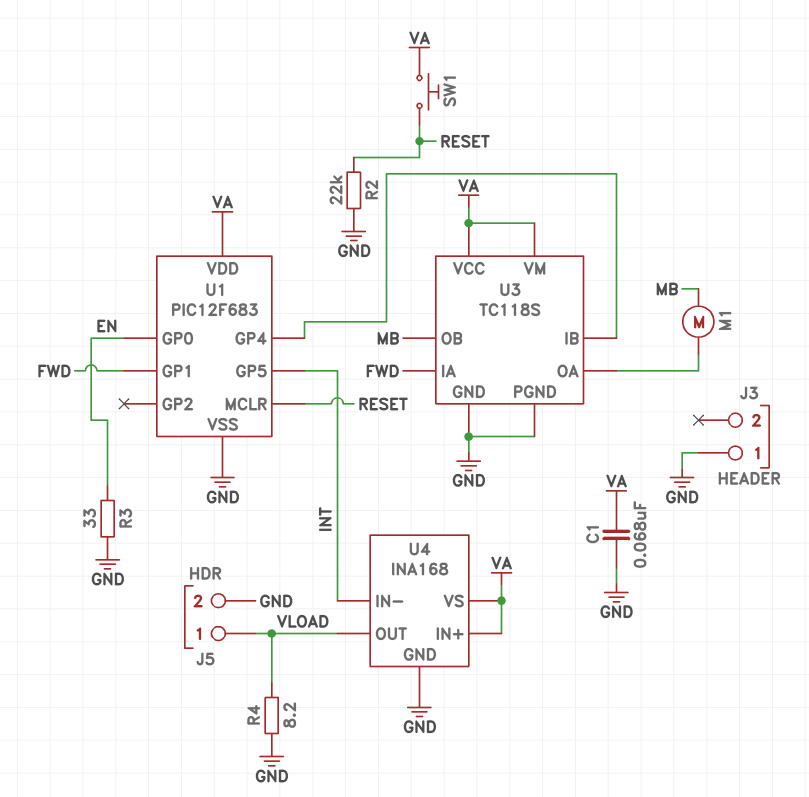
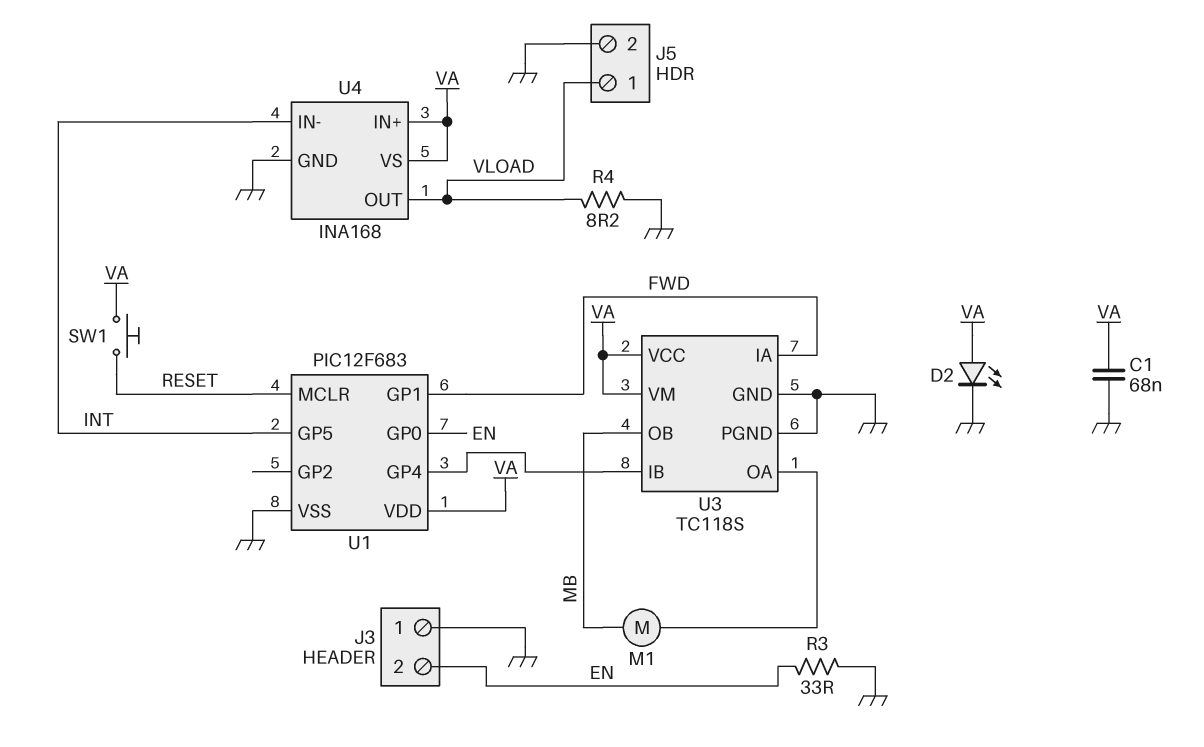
D2: none -> LED (A VA, K GND)
J3 pin 2: none -> EN
R2: 22k (GND, RESET) -> none

